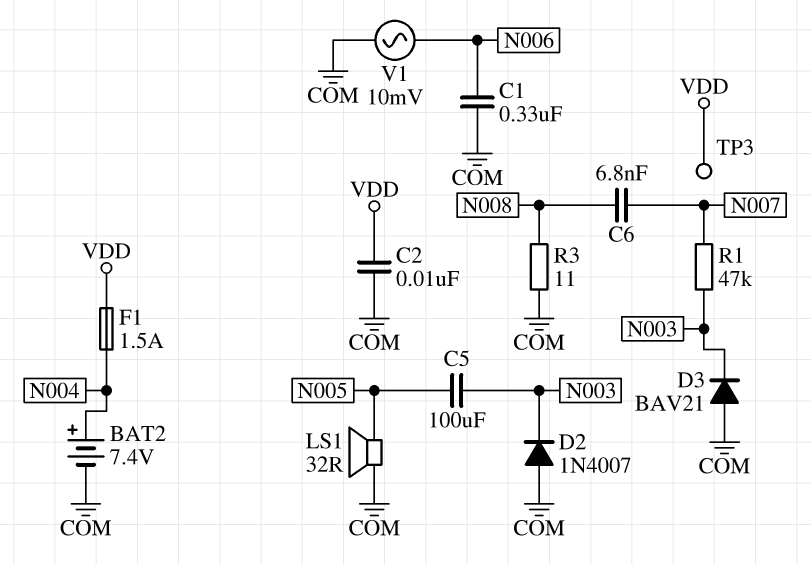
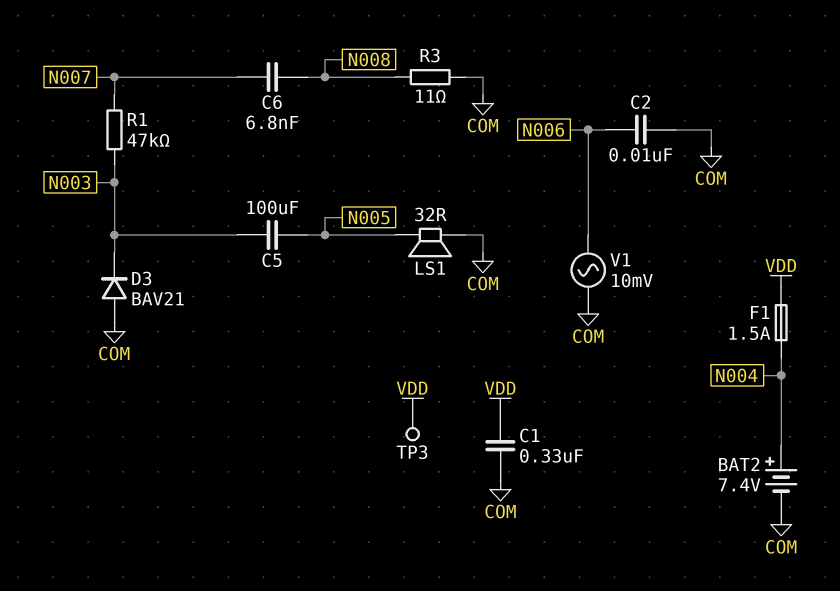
C1: 330nF (COM, N006) -> 330nF (COM, VDD)
C2: 10nF (COM, VDD) -> 10nF (COM, N006)
D2: diode 1N4007 (A COM, K N003) -> none

